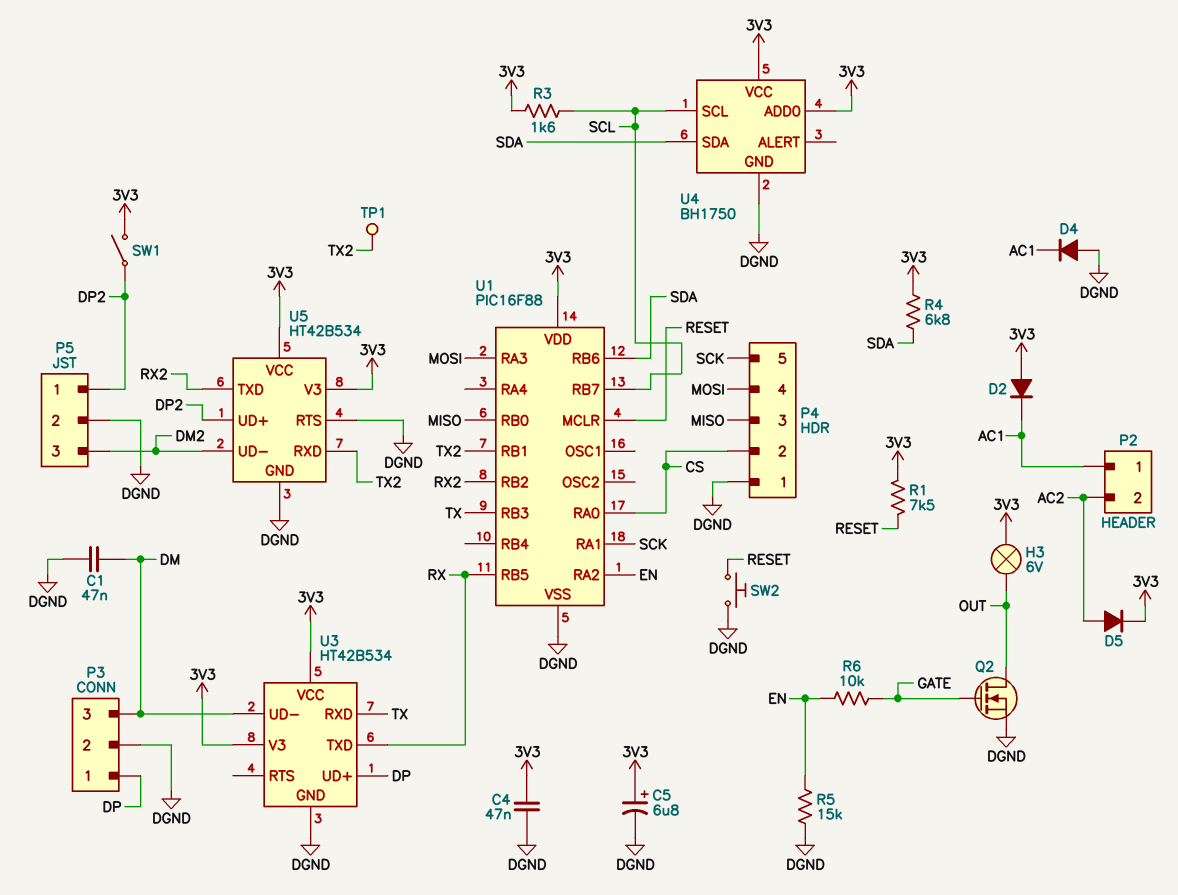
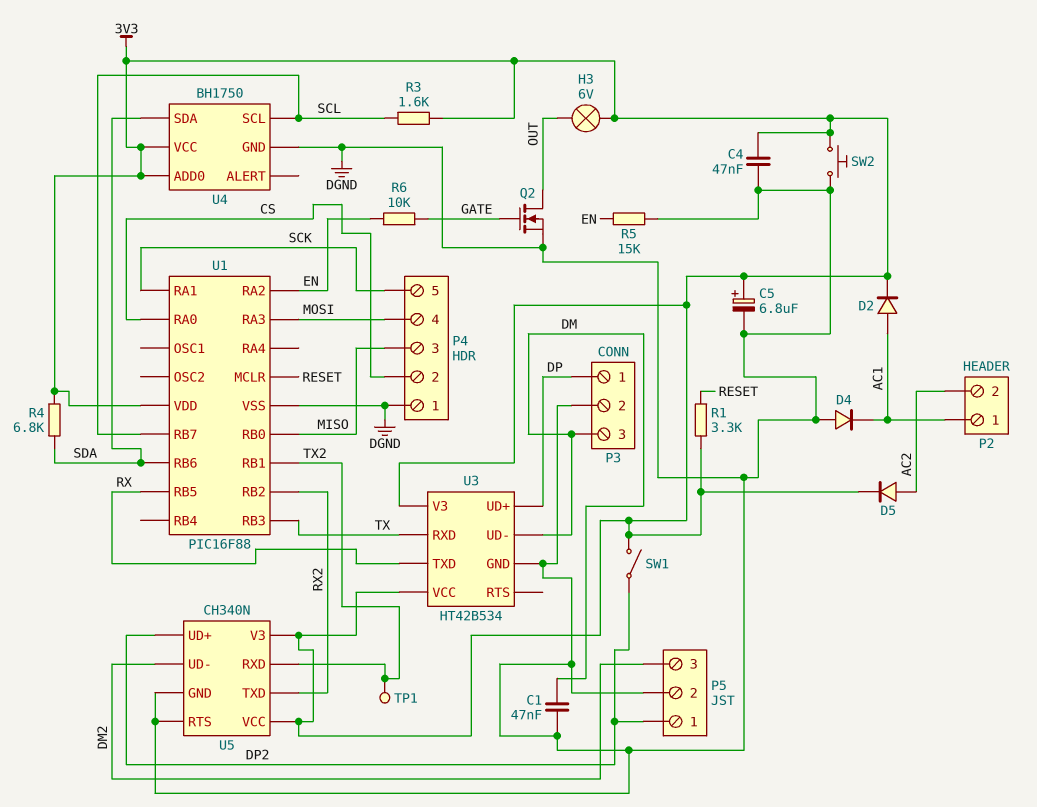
D2: diode (A 3V3, K AC1) -> diode (A AC1, K 3V3)
R1: 7.5k (3V3, RESET) -> 3.3k (3V3, RESET)
SW2: button (DGND, RESET) -> button (3V3, DGND)
U5: HT42B534 -> CH340N

